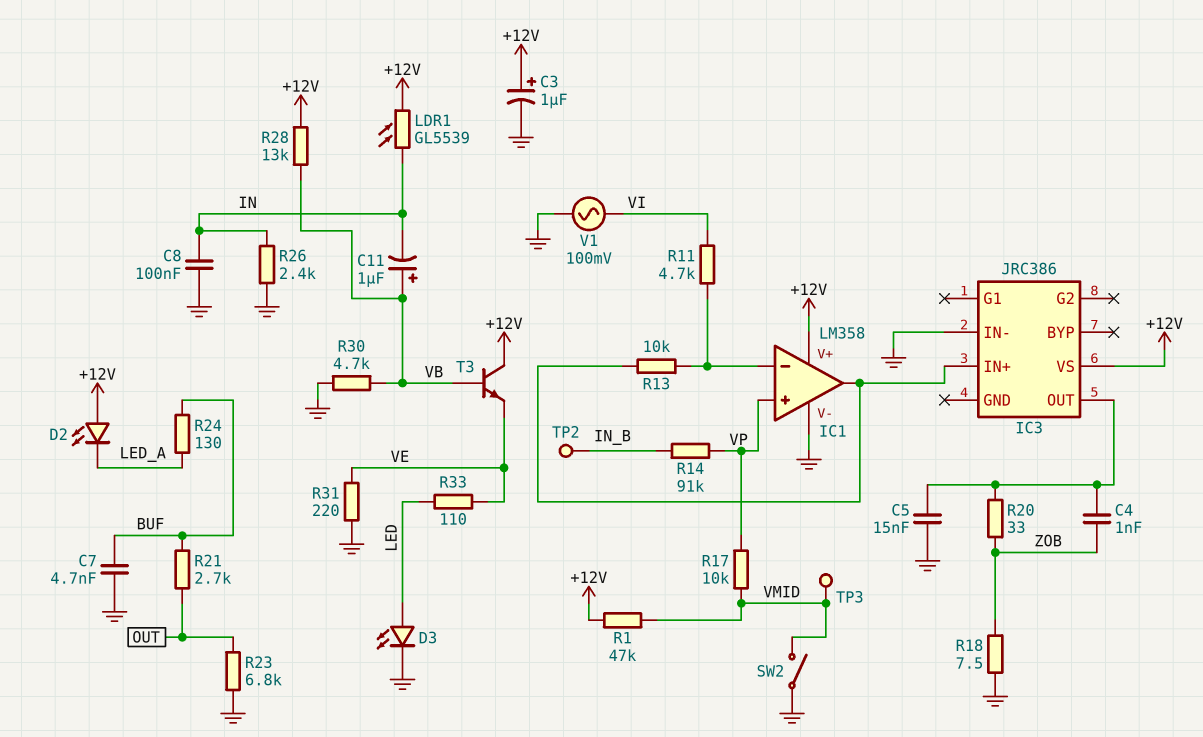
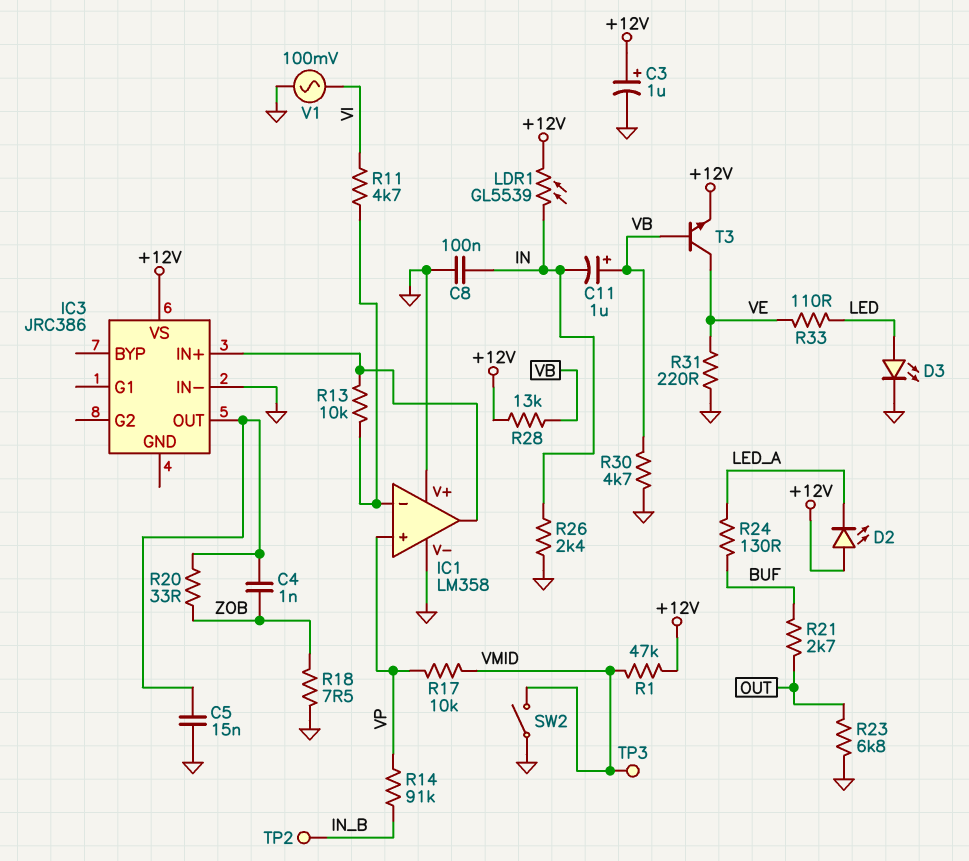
C7: 4.7nF (BUF, GND) -> none
IC1 pin V+: +12V -> GND
T3: NPN (B VB, C +12V, E VE) -> NPN (B VB, C VE, E +12V)

